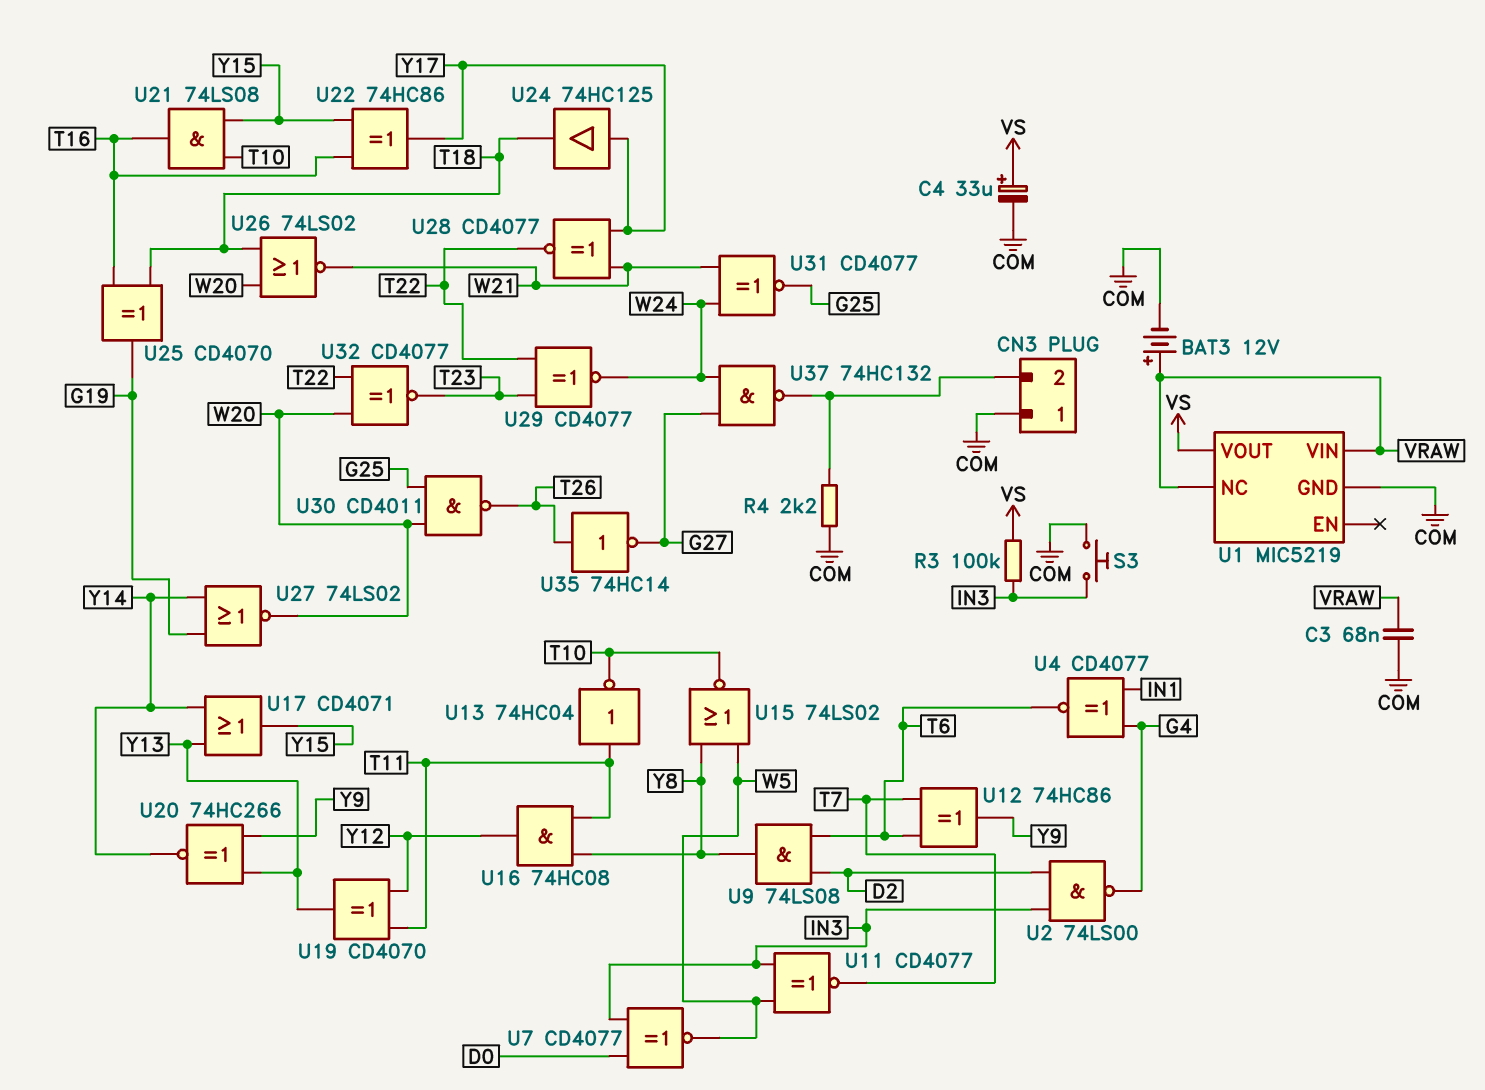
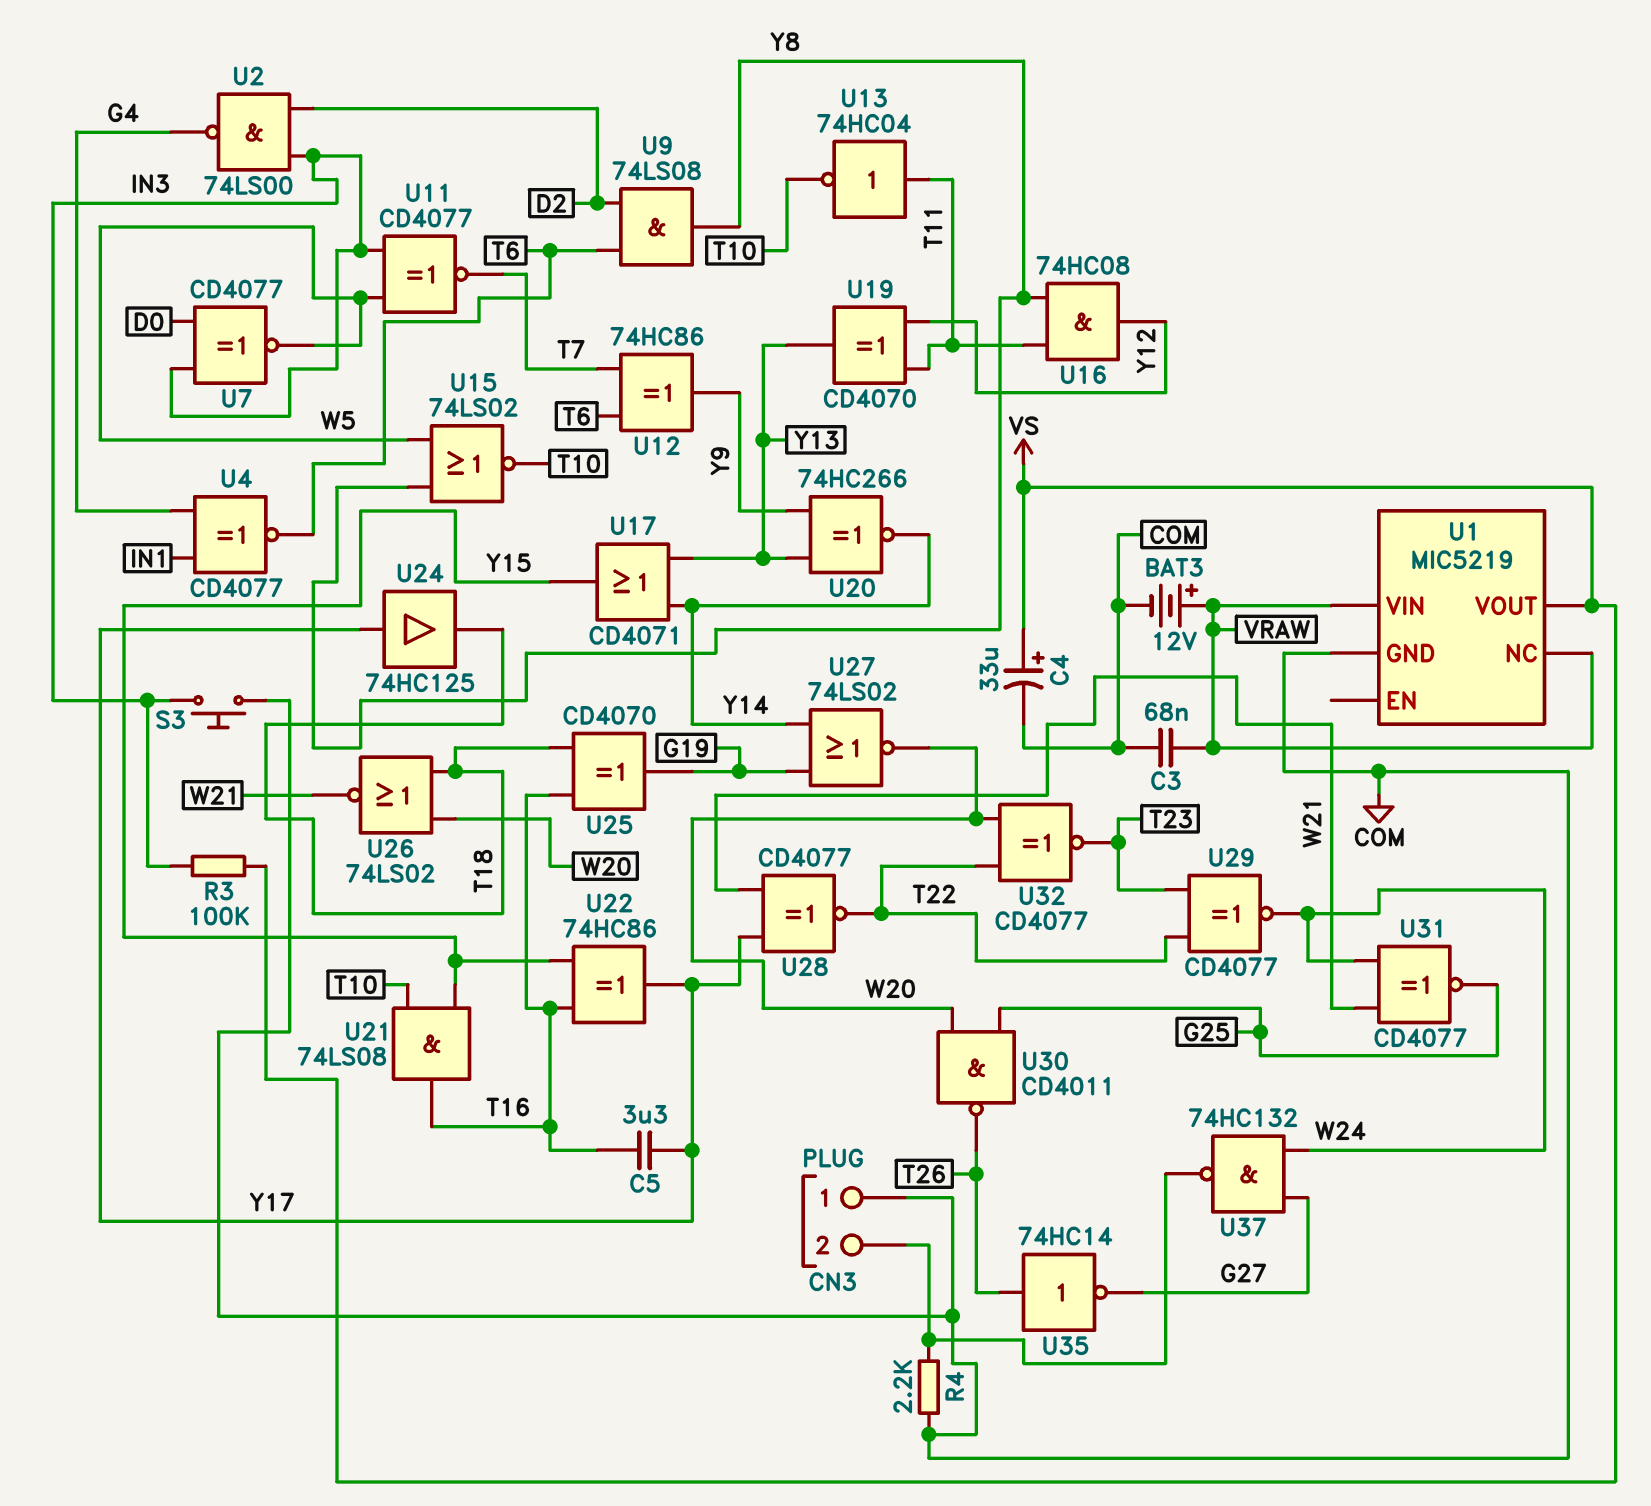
C5: none -> 3.3uF (T16, Y17)

